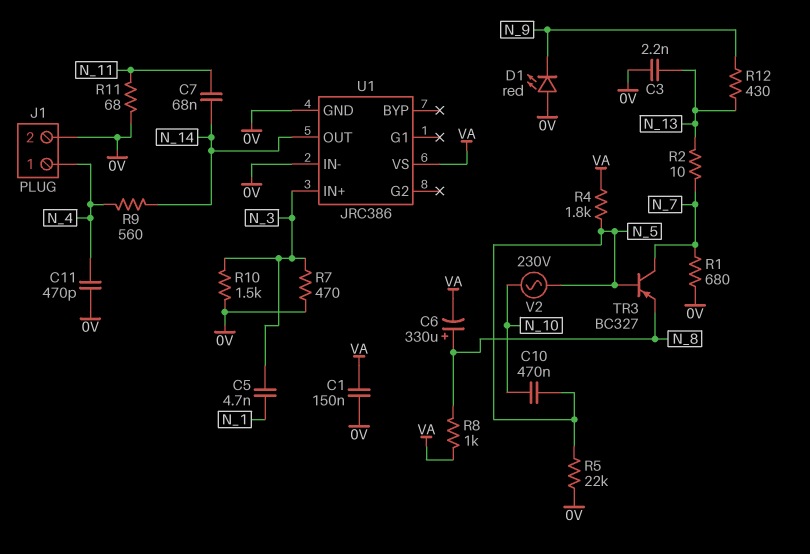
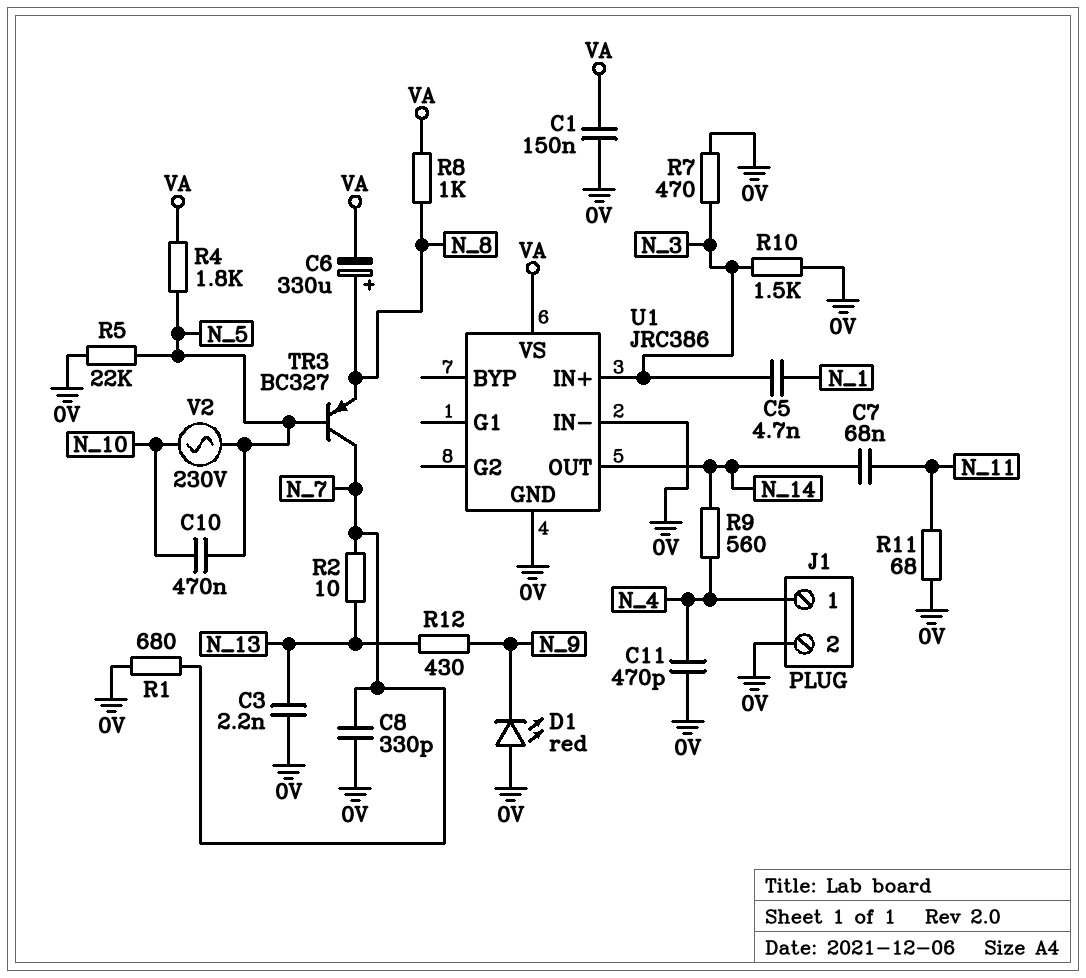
C8: none -> 330pF (0V, N_7)

